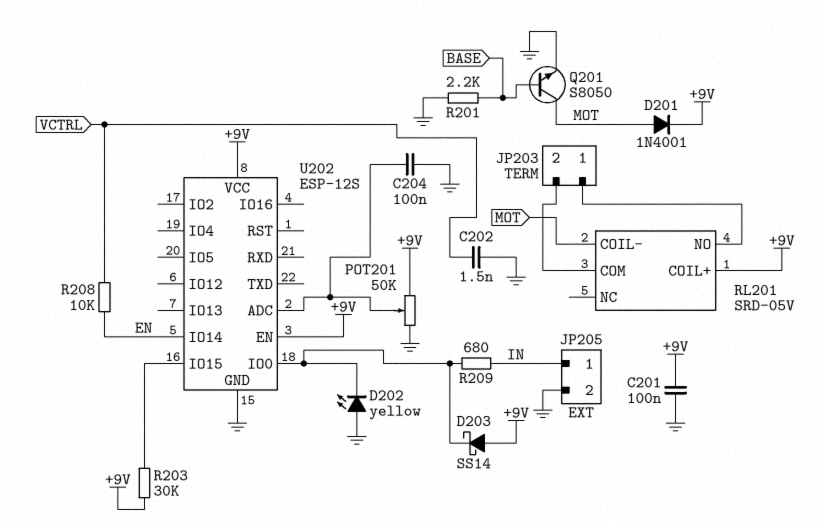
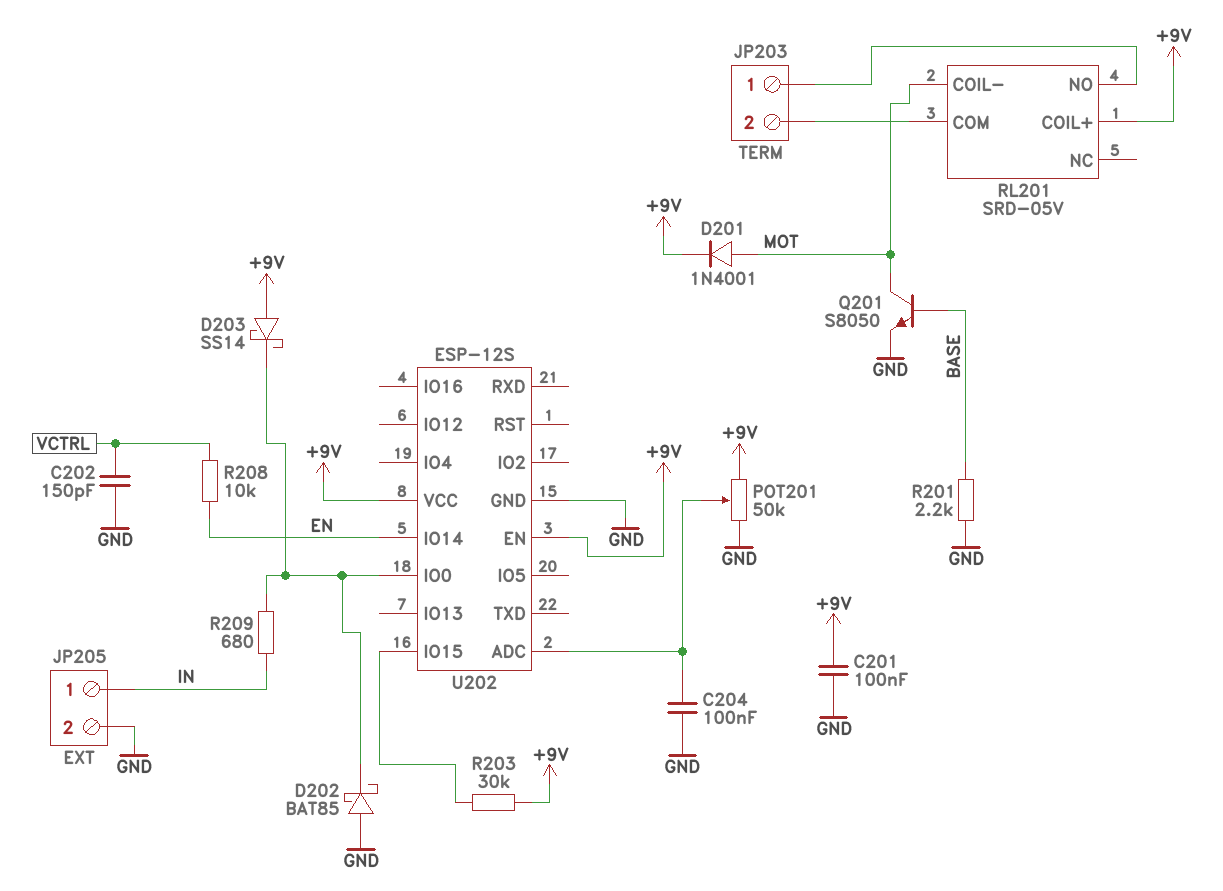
C202: 1.5nF (GND, VCTRL) -> 150pF (GND, VCTRL)
D202: LED yellow (A GND, K U202/IO0) -> schottky BAT85 (A GND, K U202/IO0)

